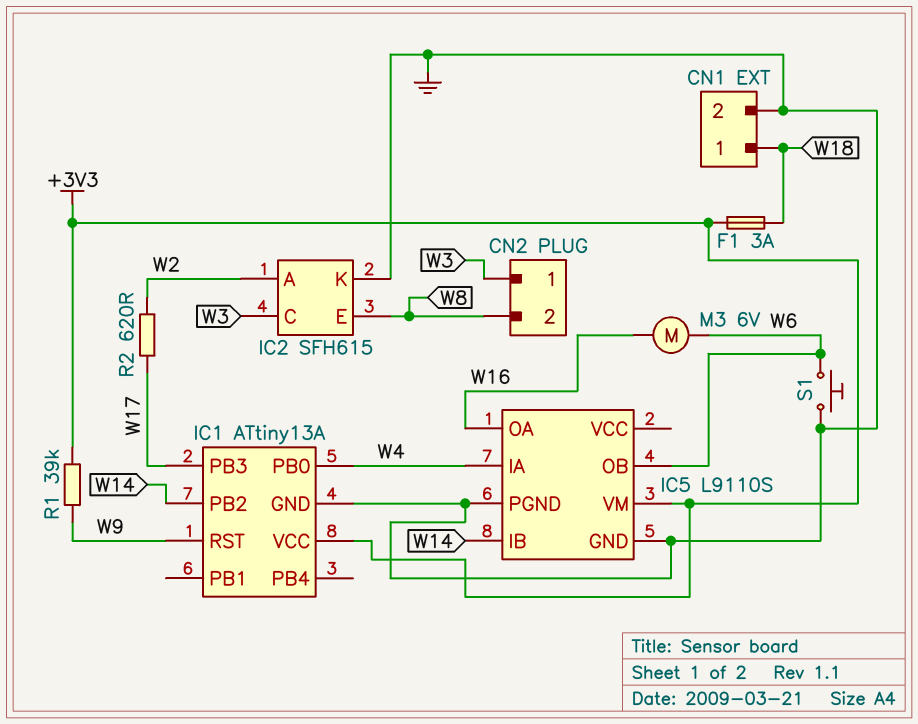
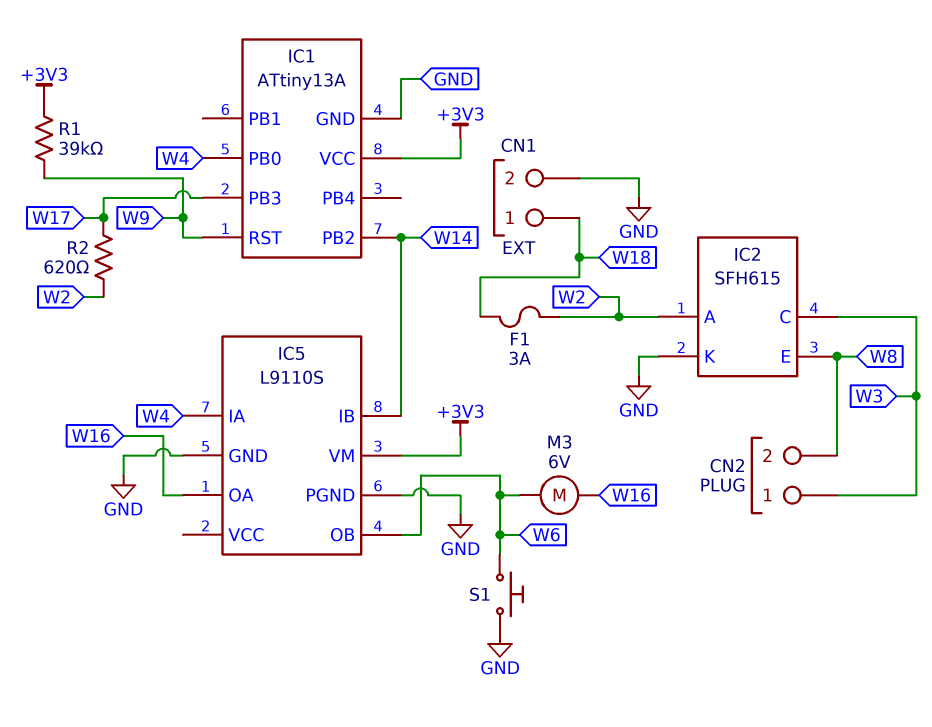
F1: 3A (+3V3, W18) -> 3A (W2, W18)

